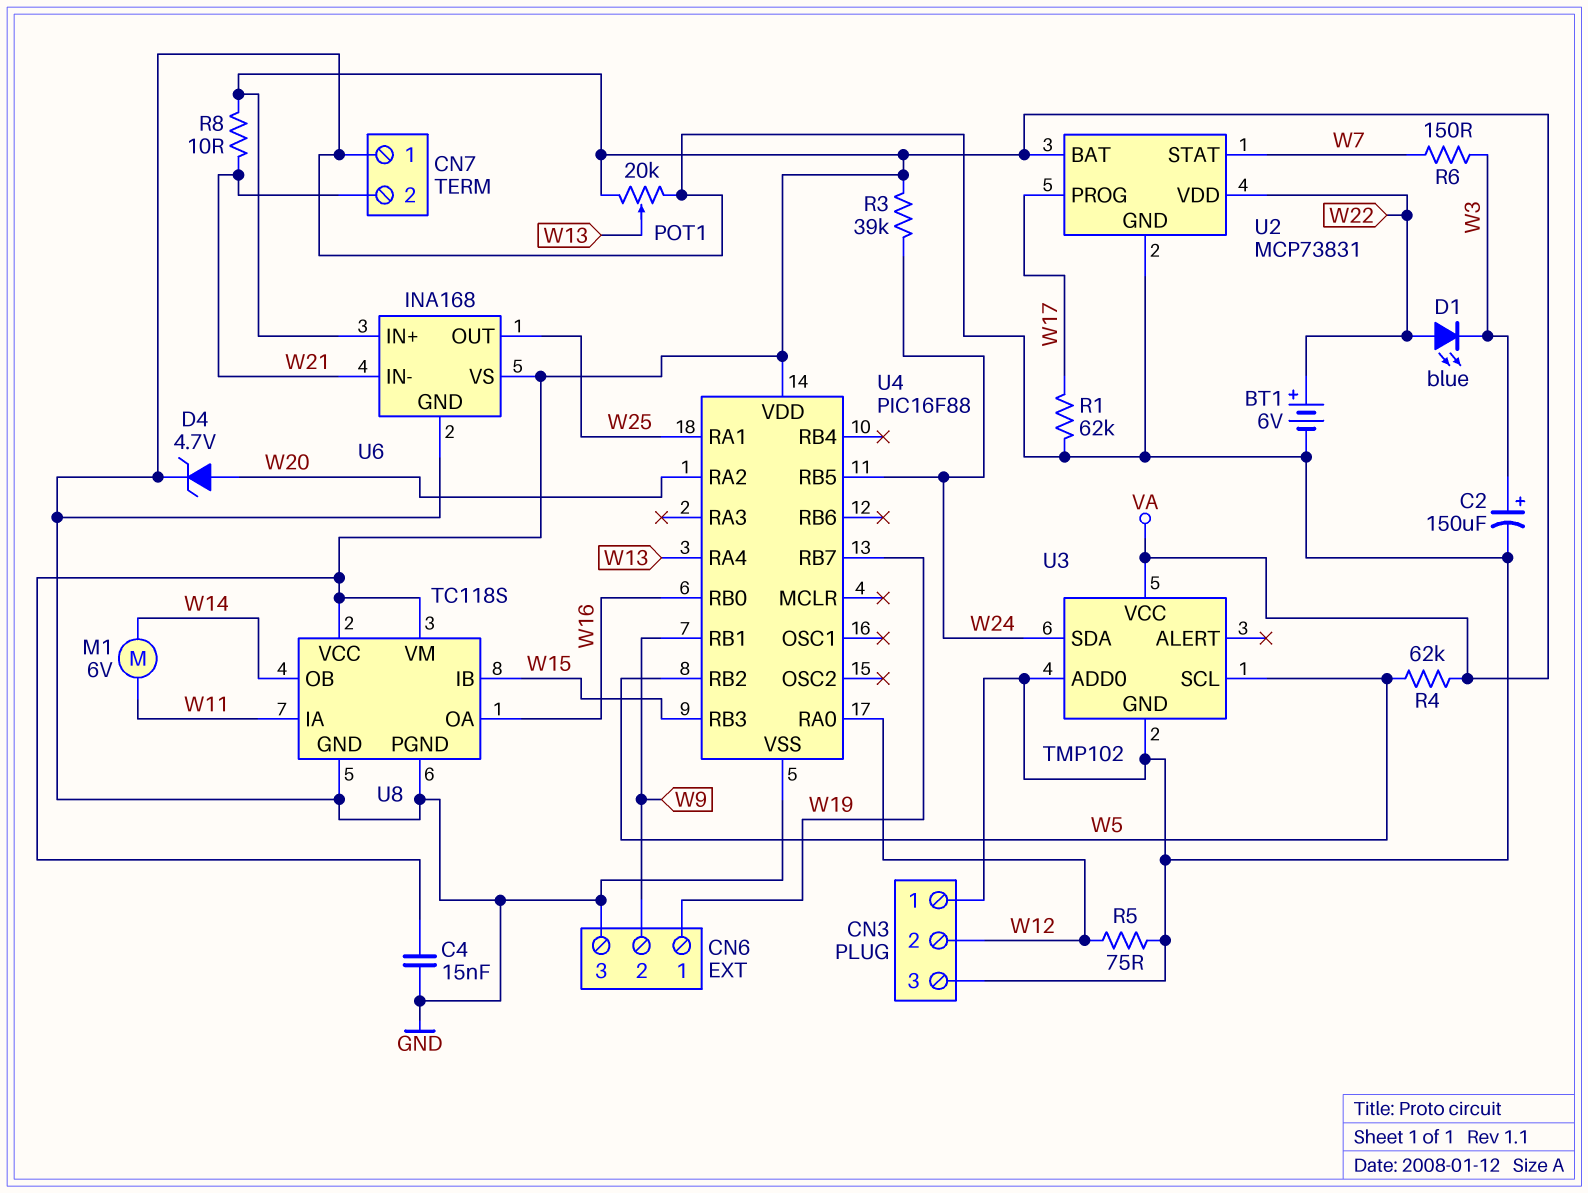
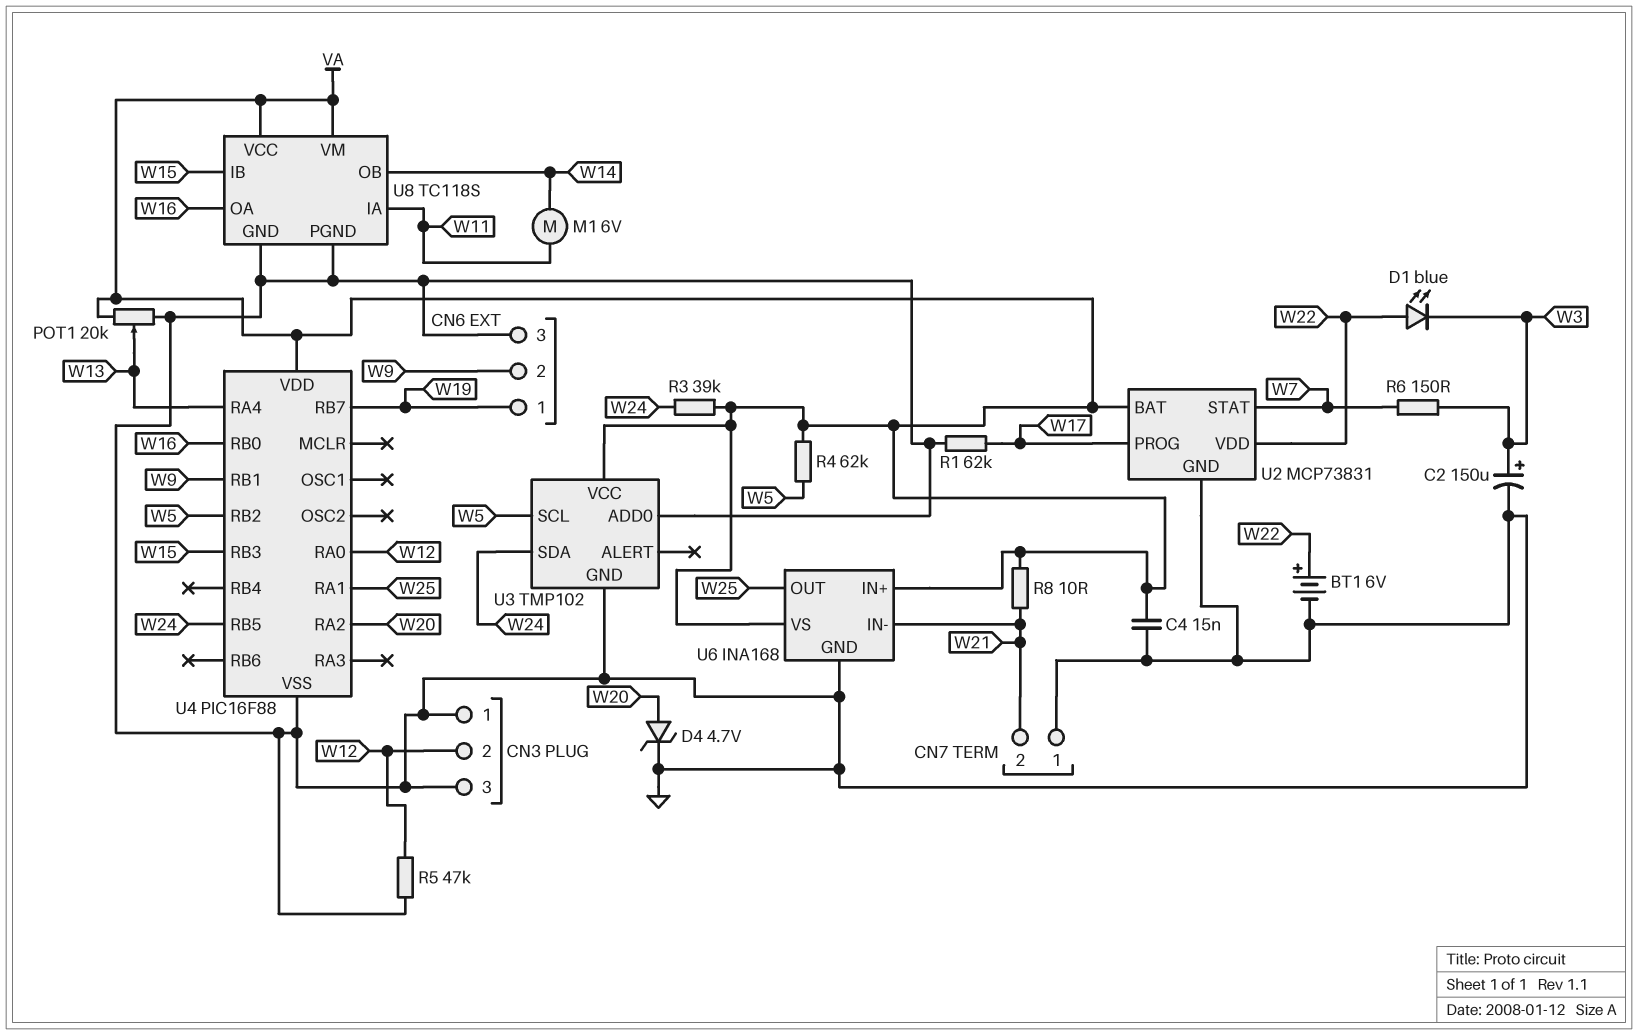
R5: 75 (GND, W12) -> 47k (GND, W12)

